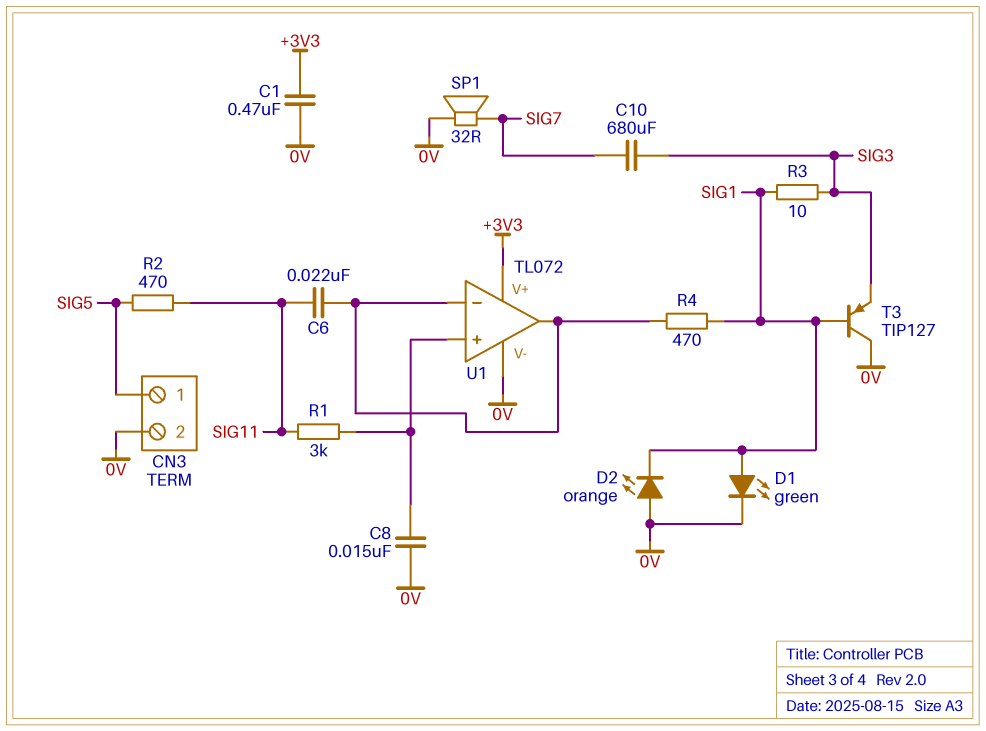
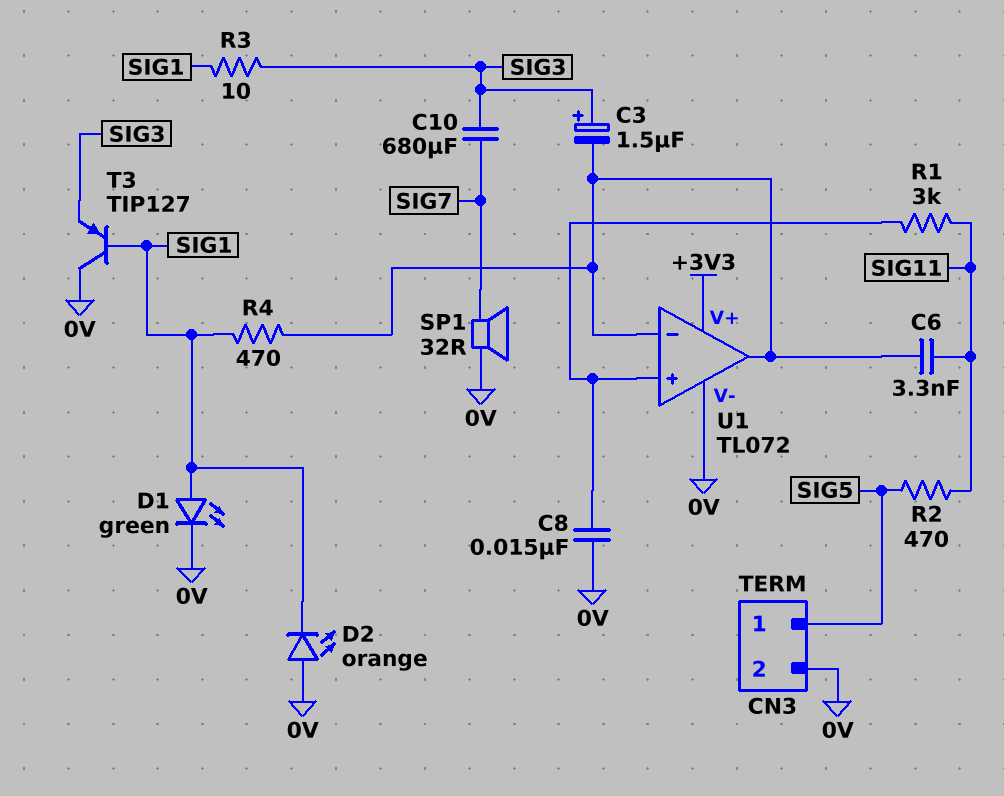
C1: 470nF (+3V3, 0V) -> none
C3: none -> 1.5uF (plus SIG3, minus U1/in-)
C6: 22nF (SIG11, U1/in-) -> 3.3nF (SIG11, U1/in-)

